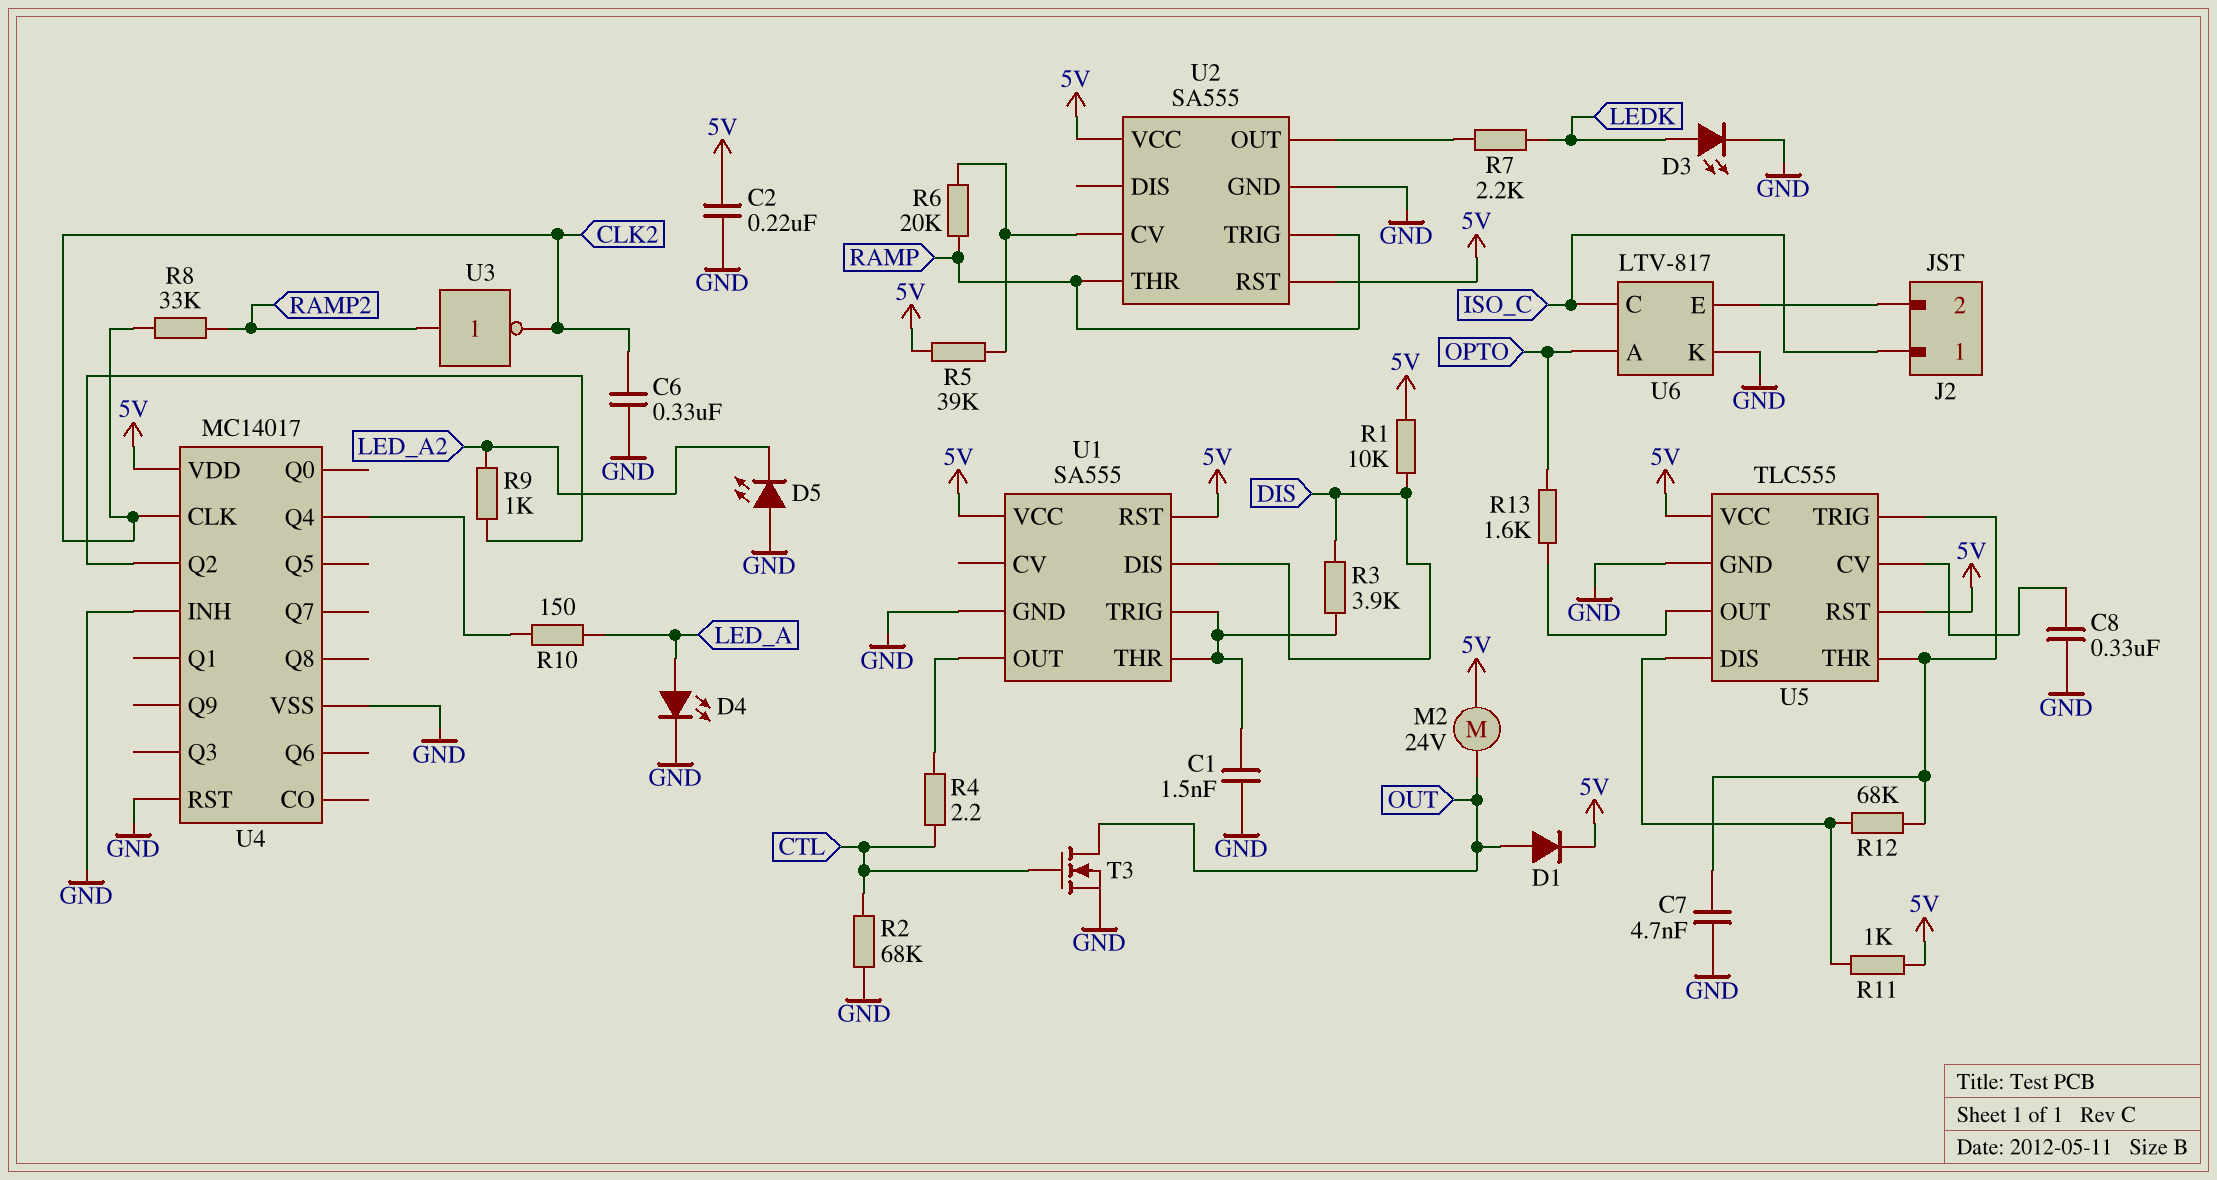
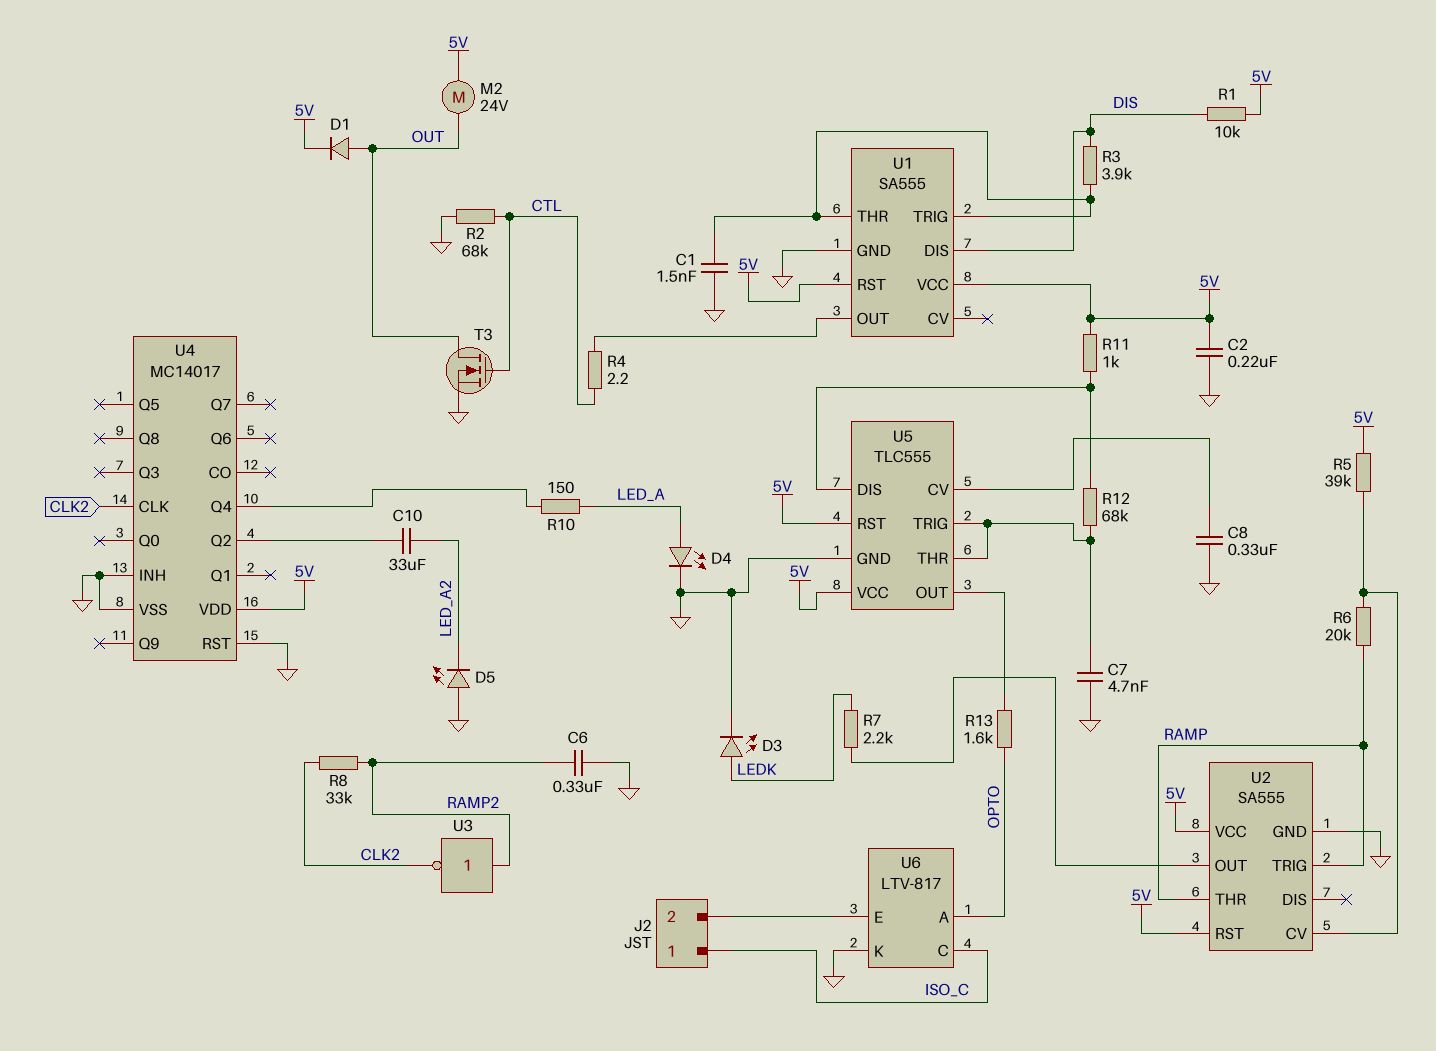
C6: 330nF (CLK2, GND) -> 330nF (GND, RAMP2)
C10: none -> 33uF (LED_A2, U4/Q2)
R9: 1k (LED_A2, U4/Q2) -> none

